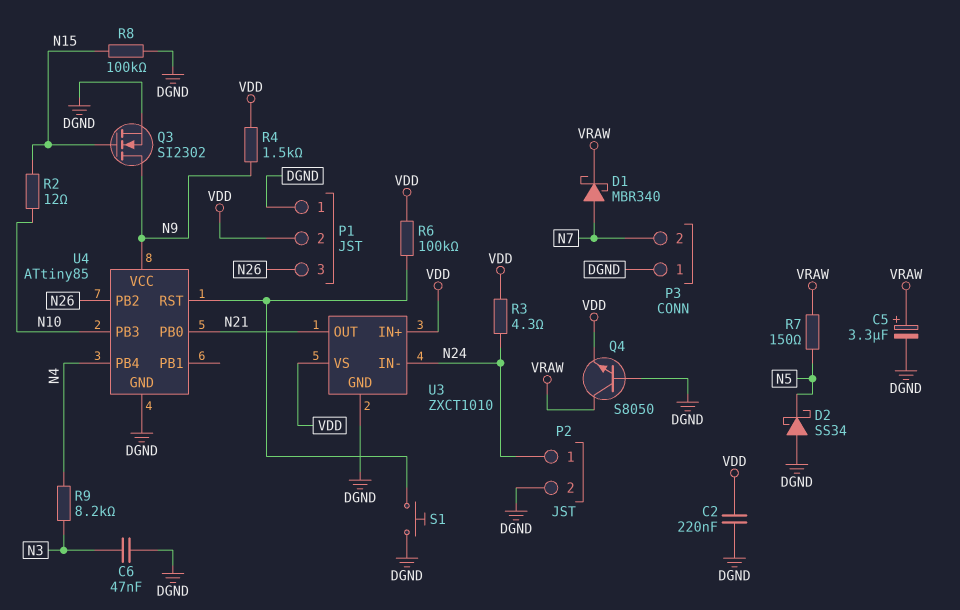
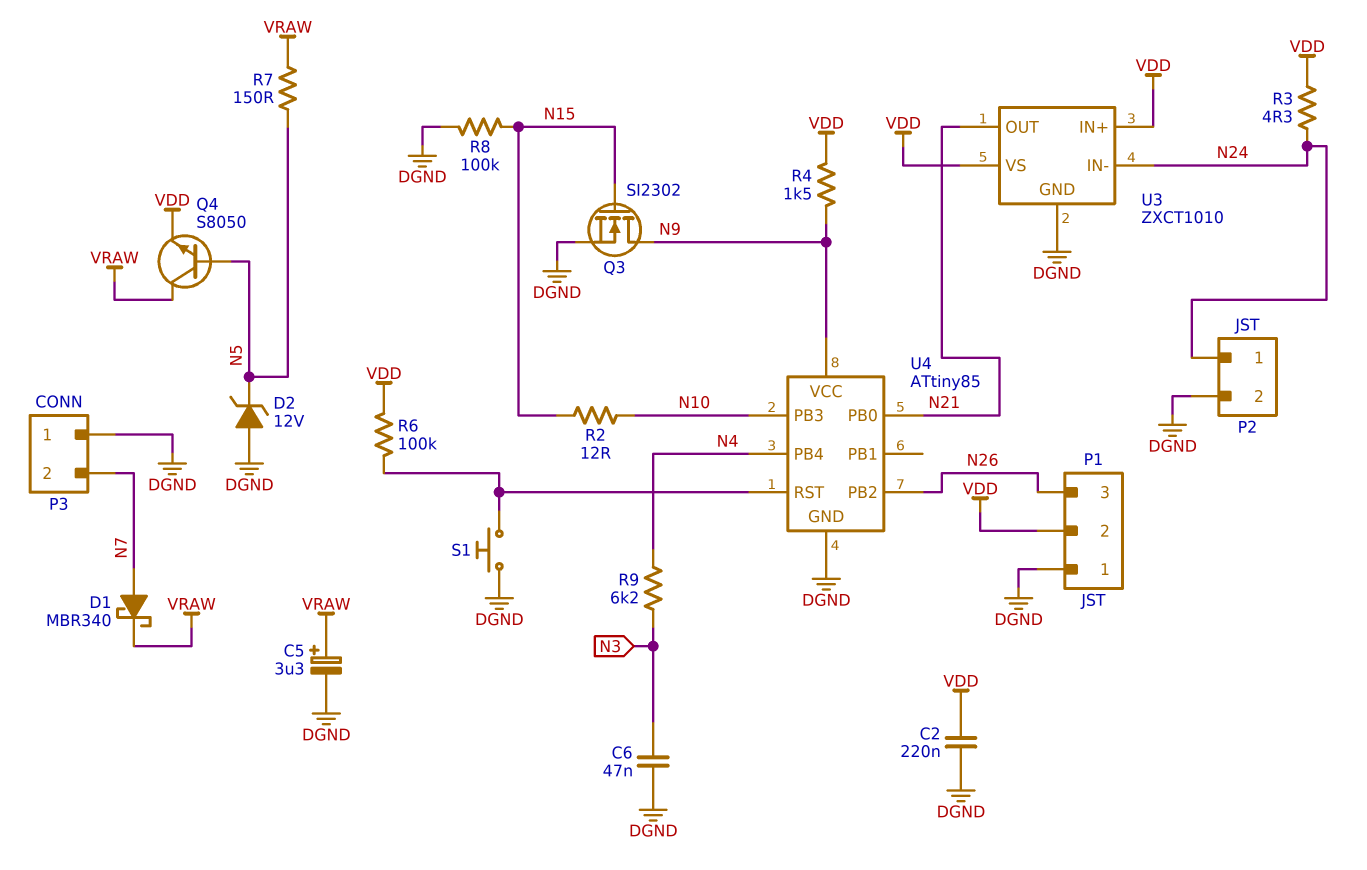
D2: schottky SS34 (A DGND, K N5) -> zener 12V (A DGND, K N5)
Q4: NPN S8050 (B DGND, C VRAW, E VDD) -> NPN S8050 (B N5, C VRAW, E VDD)
R9: 8.2k (N3, N4) -> 6.2k (N3, N4)

